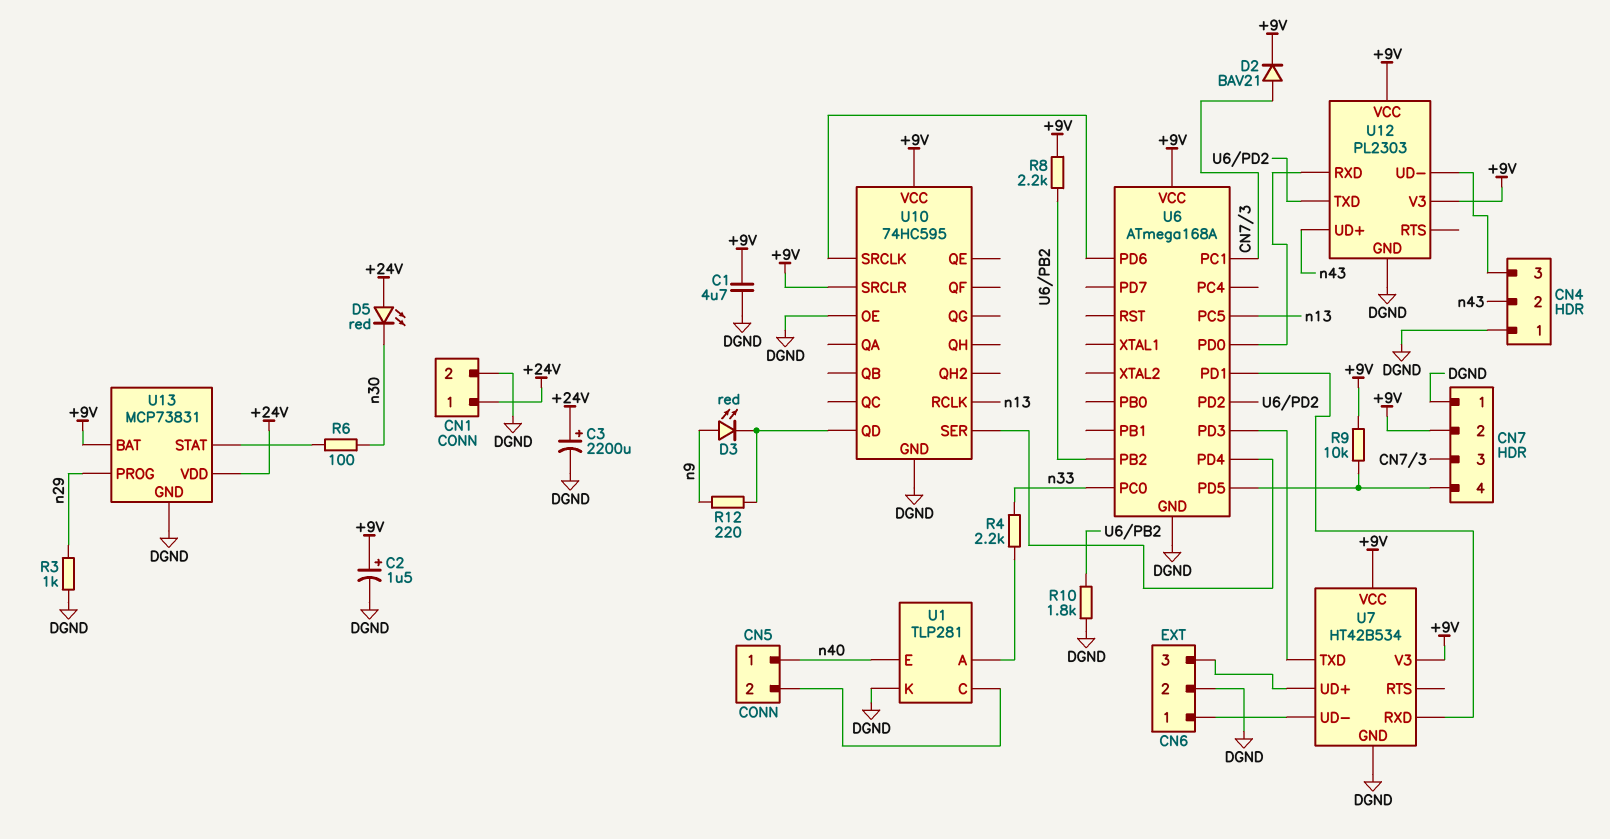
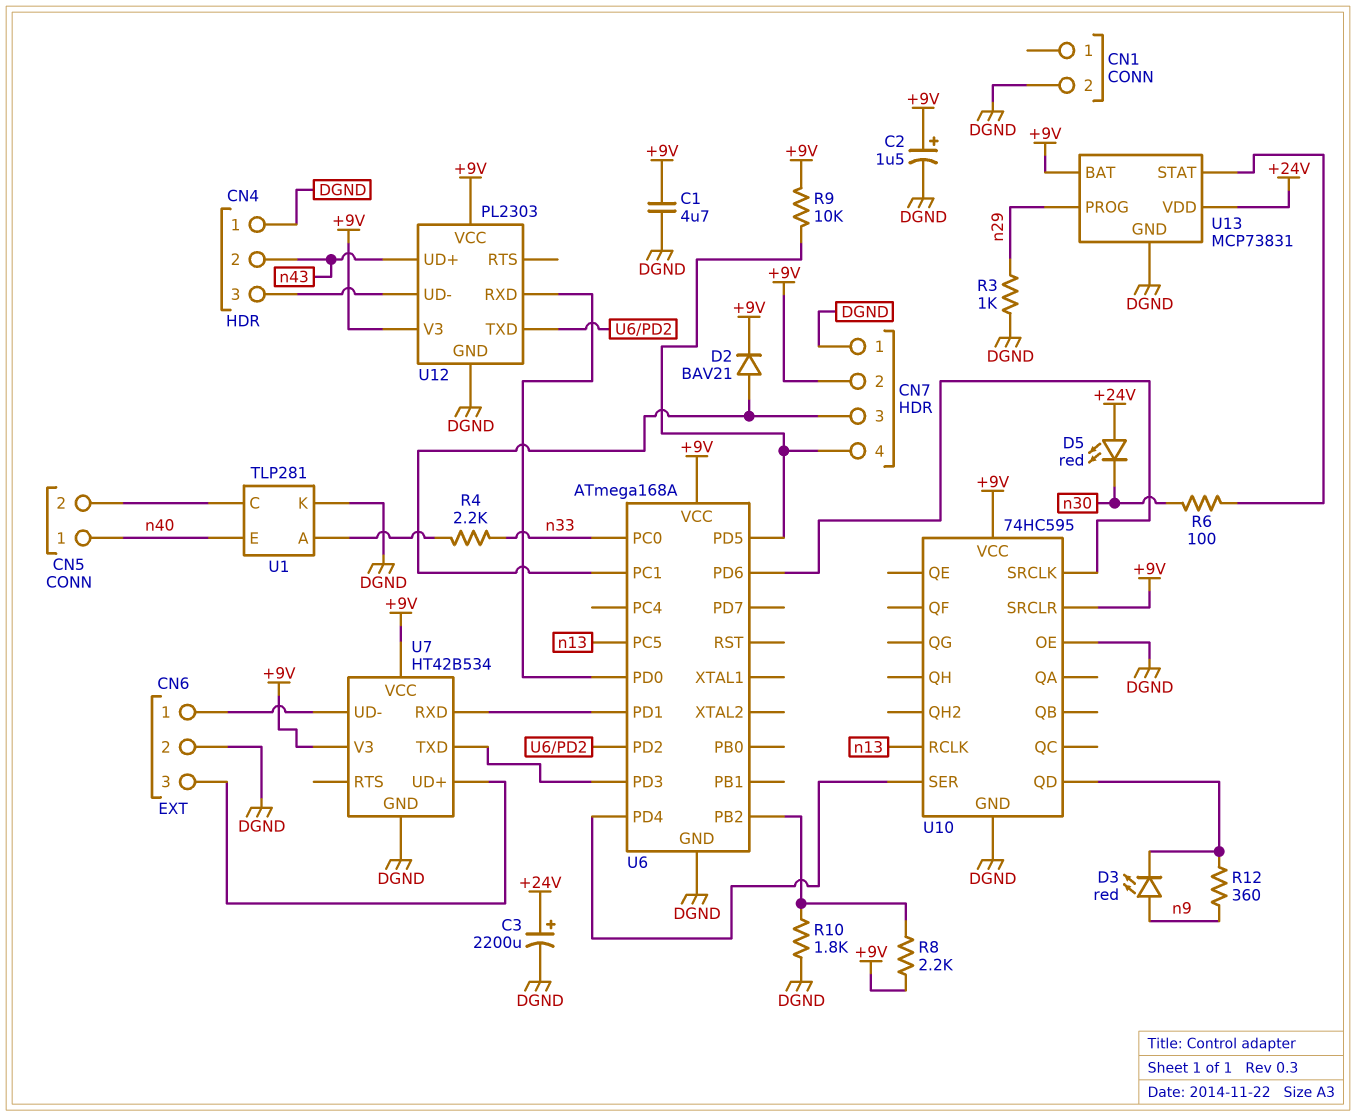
CN1 pin 1: +24V -> none
R12: 220 (U10/QD, n9) -> 360 (U10/QD, n9)

